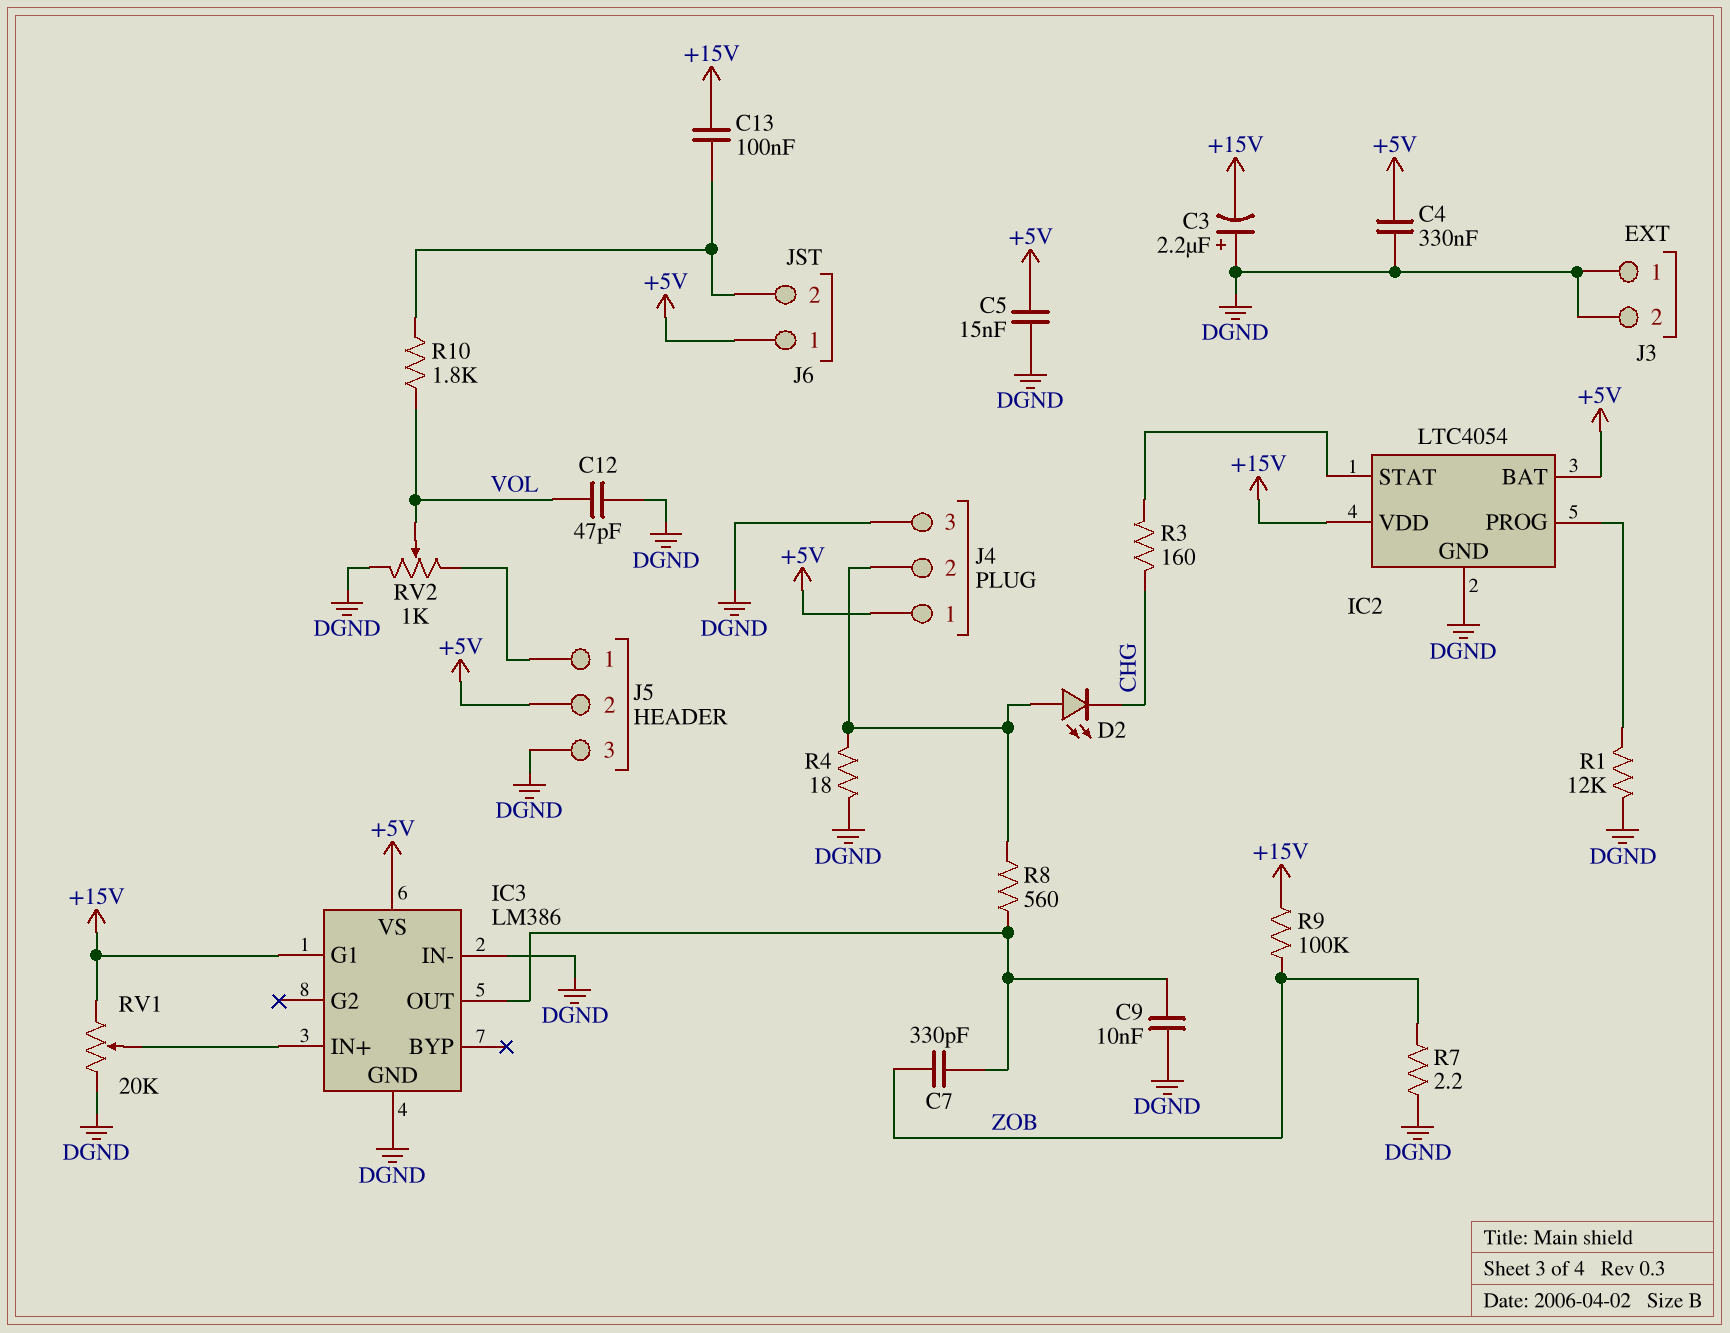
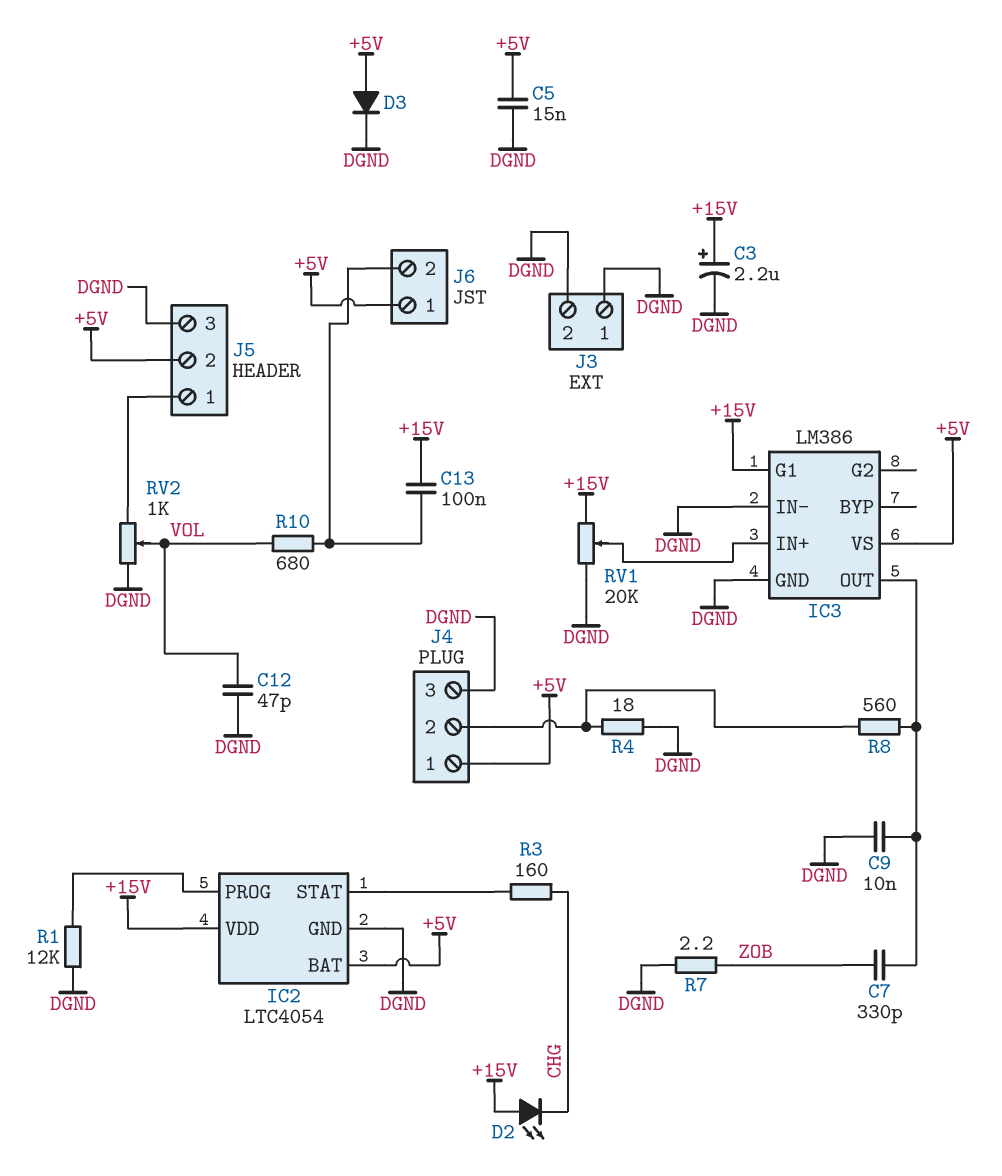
C3: 2.2uF (plus DGND, minus +15V) -> 2.2uF (plus +15V, minus DGND)
C4: 330nF (+5V, DGND) -> none
D2: LED (A J4/2, K CHG) -> LED (A +15V, K CHG)
D3: none -> diode (A +5V, K DGND)
R9: 100k (+15V, ZOB) -> none
R10: 1.8k (J6/2, VOL) -> 680 (J6/2, VOL)

